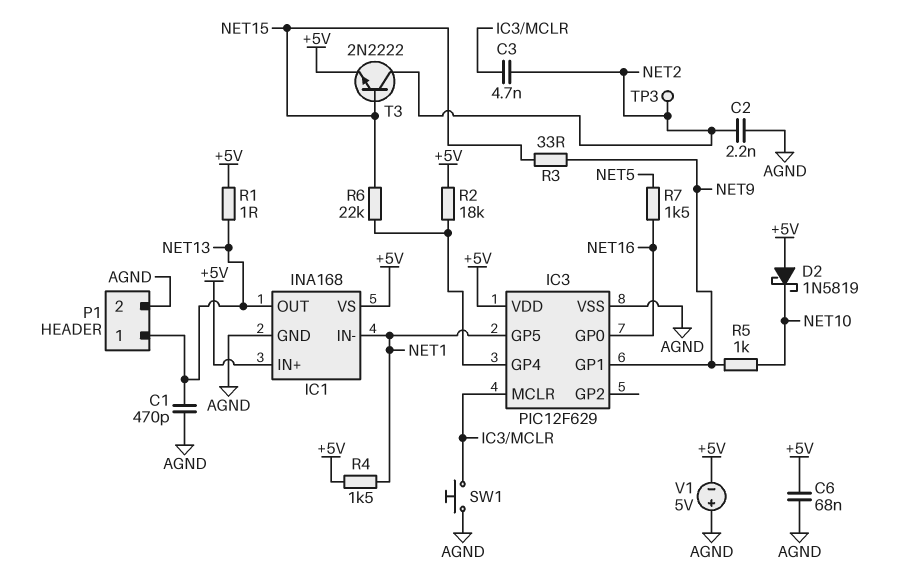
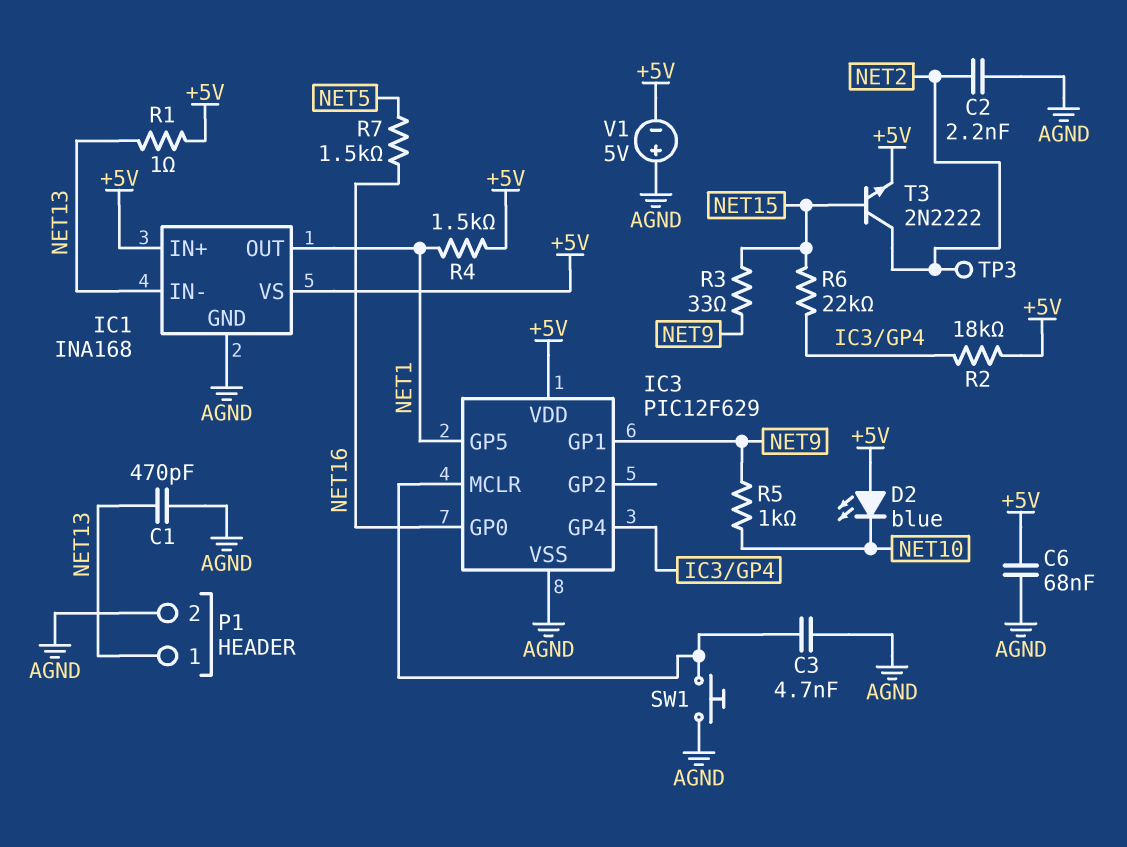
C3: 4.7nF (IC3/MCLR, NET2) -> 4.7nF (AGND, IC3/MCLR)
D2: schottky 1N5819 (A +5V, K NET10) -> LED blue (A +5V, K NET10)
IC1 pin IN-: NET1 -> NET13
IC1 pin OUT: NET13 -> NET1

